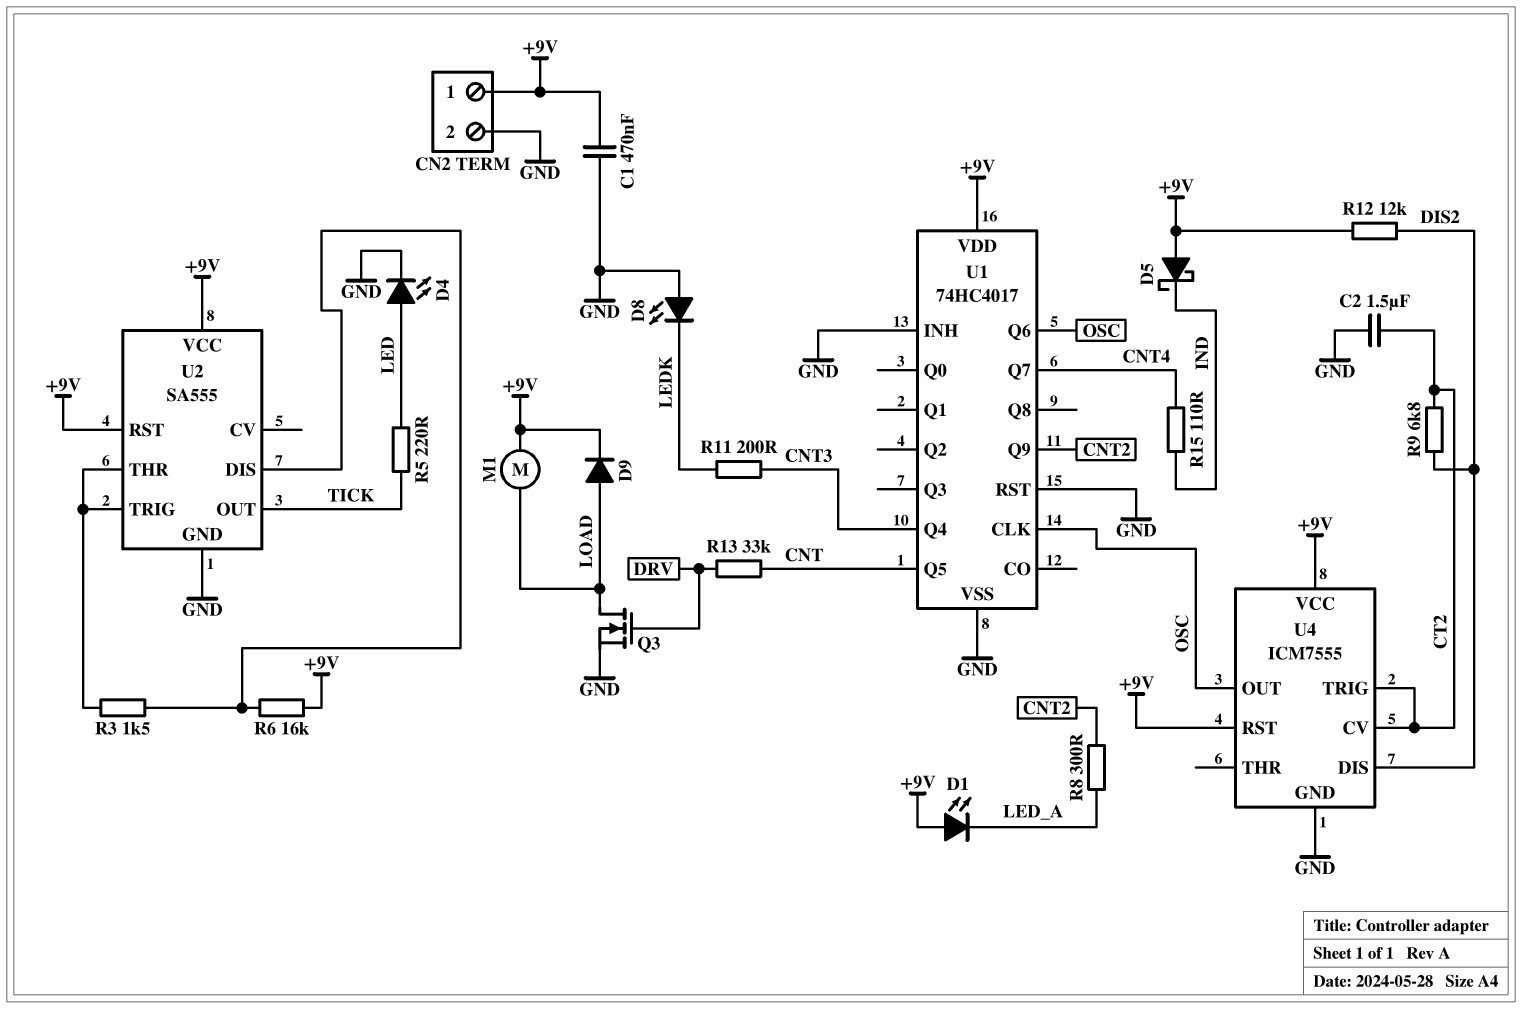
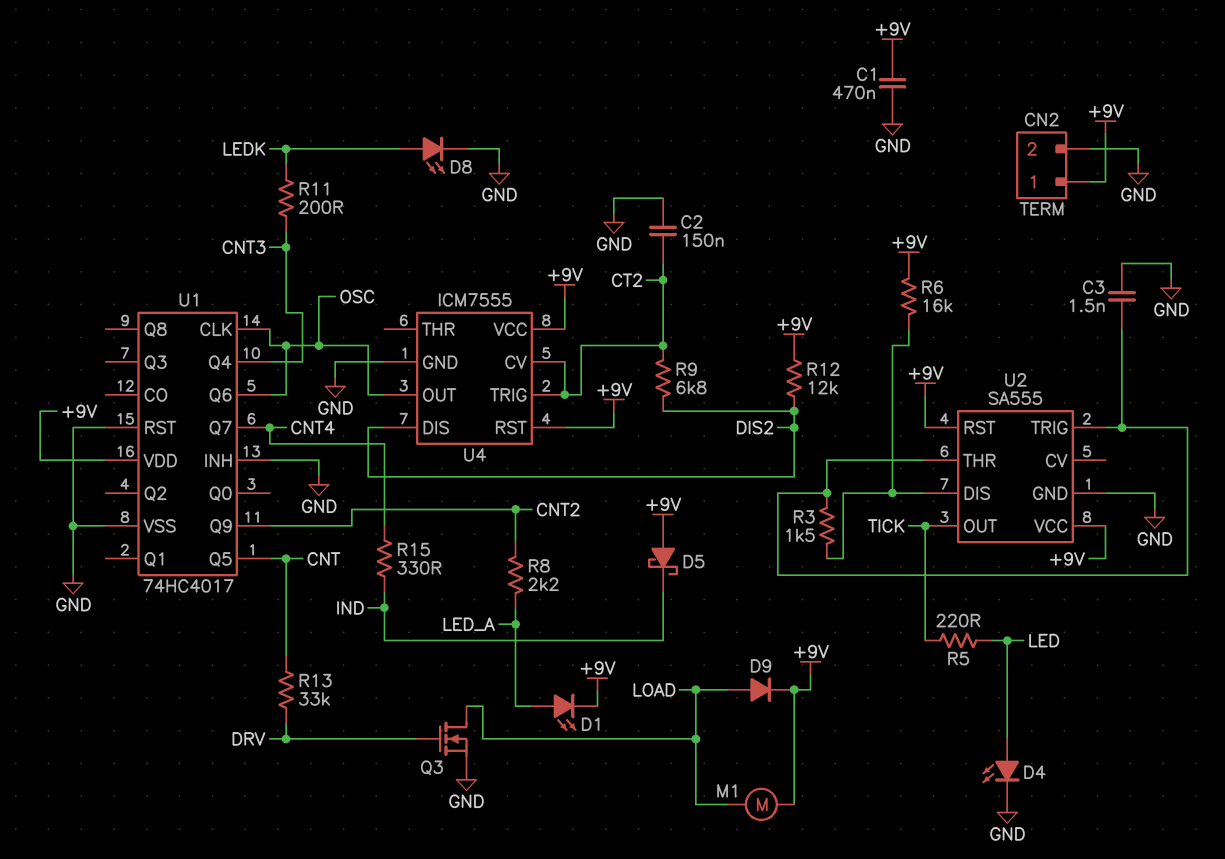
C2: 1.5uF (CT2, GND) -> 150nF (CT2, GND)
C3: none -> 1.5nF (GND, U2/THR)
D1: LED (A +9V, K LED_A) -> LED (A LED_A, K +9V)
D8: LED (A GND, K LEDK) -> LED (A LEDK, K GND)
R8: 300 (CNT2, LED_A) -> 2.2k (CNT2, LED_A)
R15: 110 (CNT4, IND) -> 330 (CNT4, IND)

